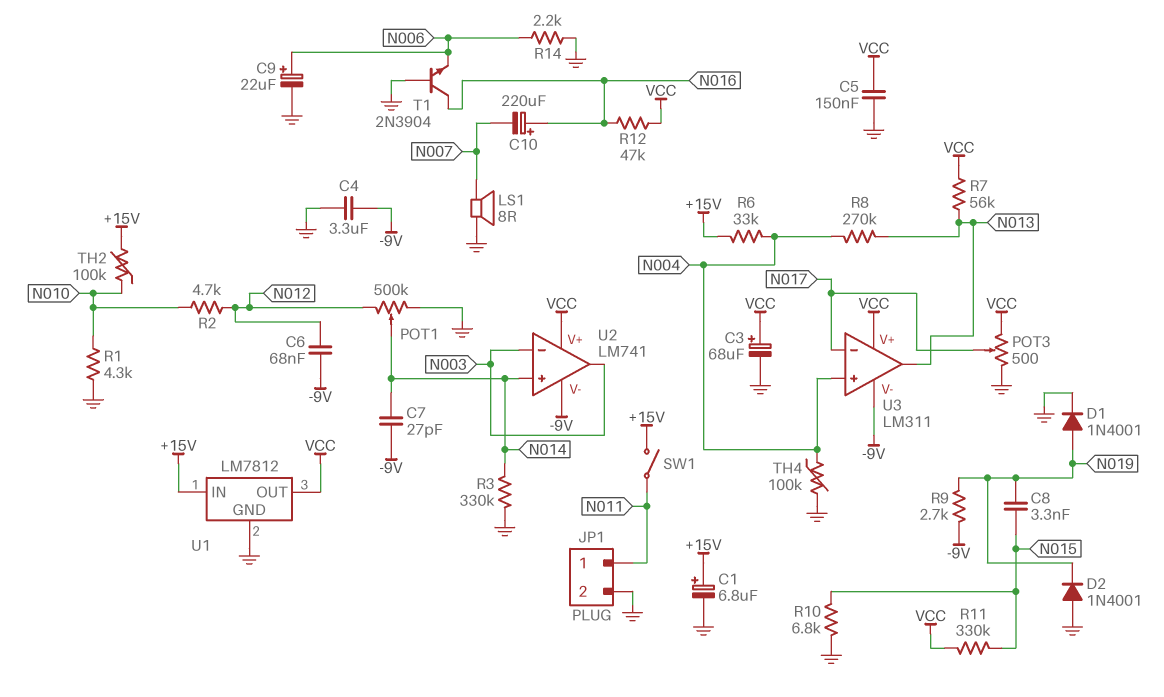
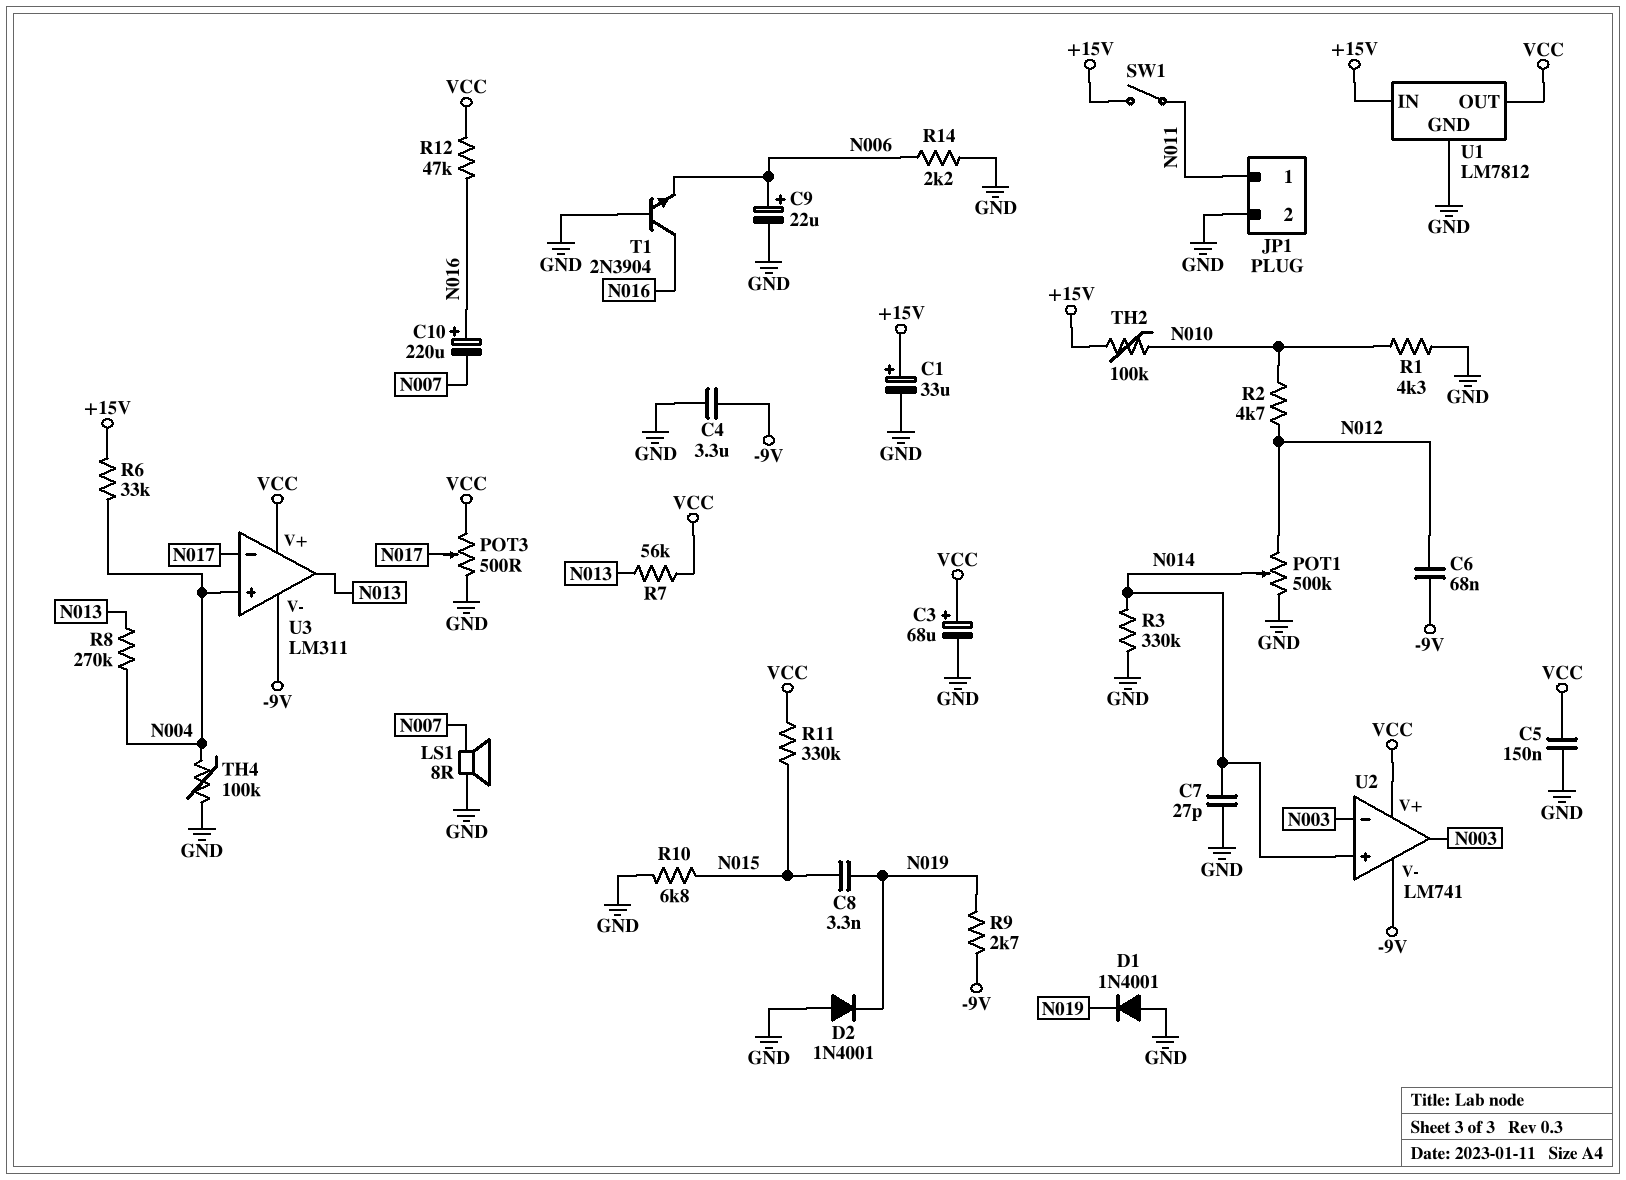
C1: 6.8uF (plus +15V, minus GND) -> 33uF (plus +15V, minus GND)
C7: 27pF (-9V, N014) -> 27pF (GND, N014)
D1: diode 1N4001 (A N019, K GND) -> diode 1N4001 (A GND, K N019)

